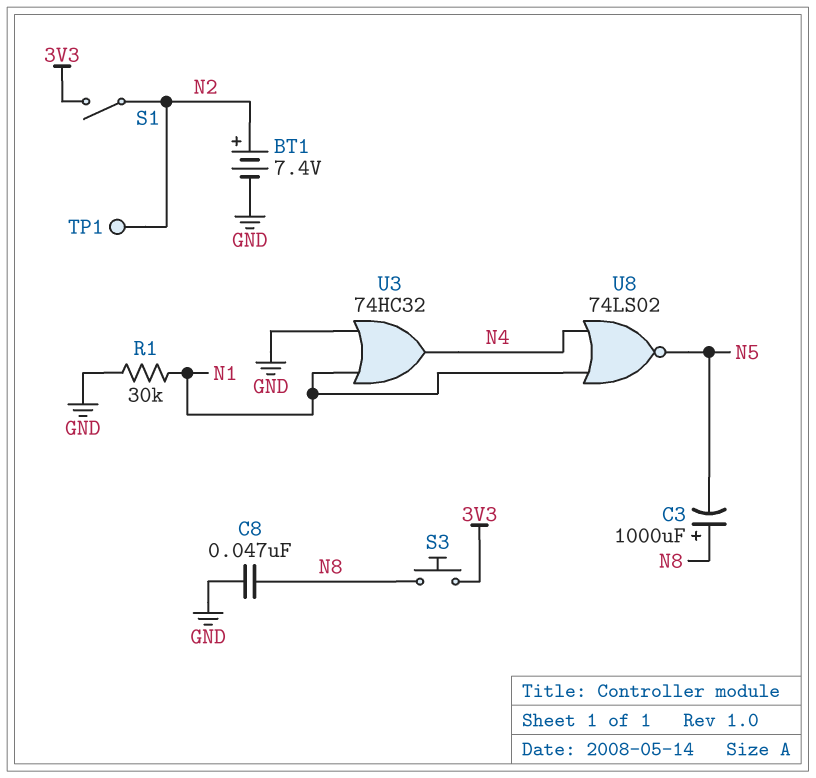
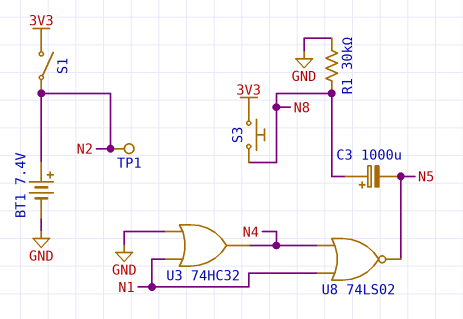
C8: 47nF (GND, N8) -> none
R1: 30k (GND, N1) -> 30k (GND, N8)

